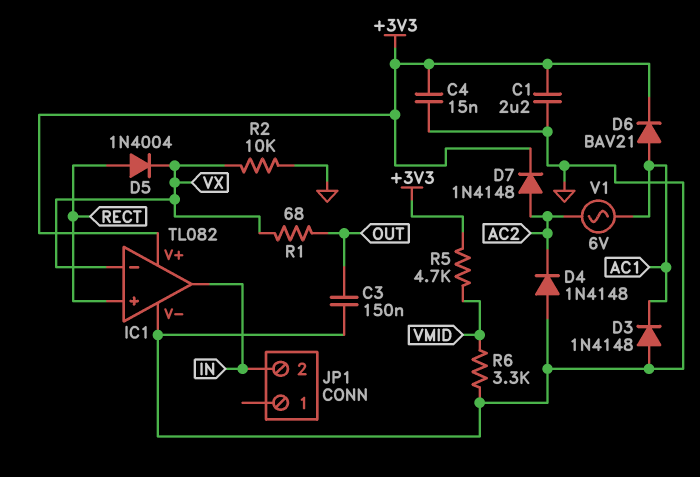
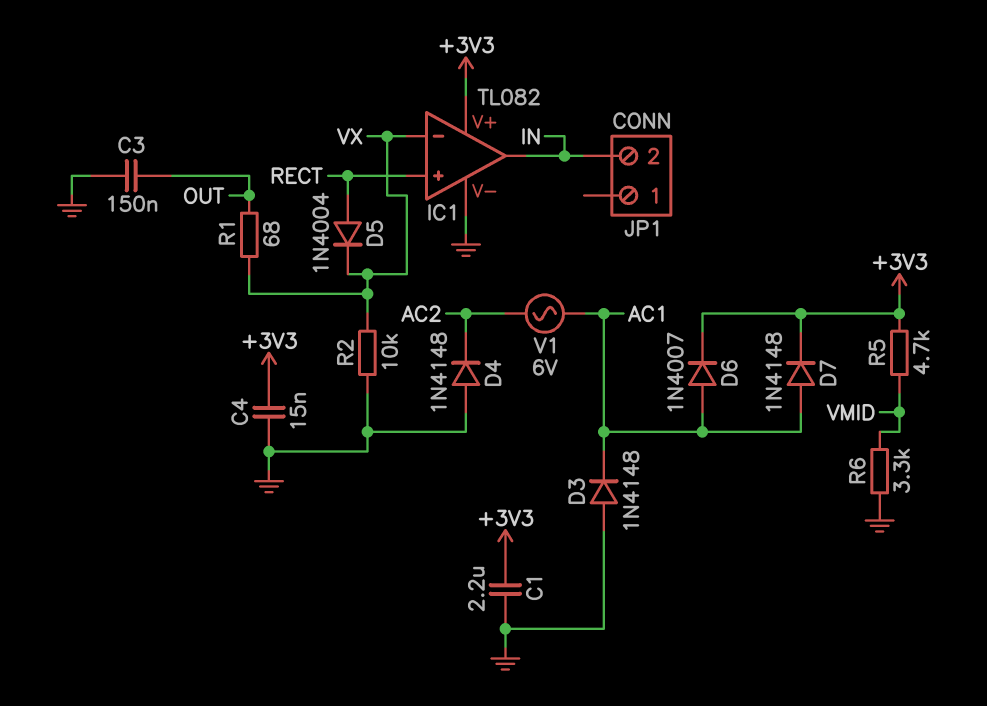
D6: diode BAV21 (A AC1, K +3V3) -> diode 1N4007 (A AC1, K +3V3)
D7: diode 1N4148 (A AC2, K +3V3) -> diode 1N4148 (A AC1, K +3V3)

